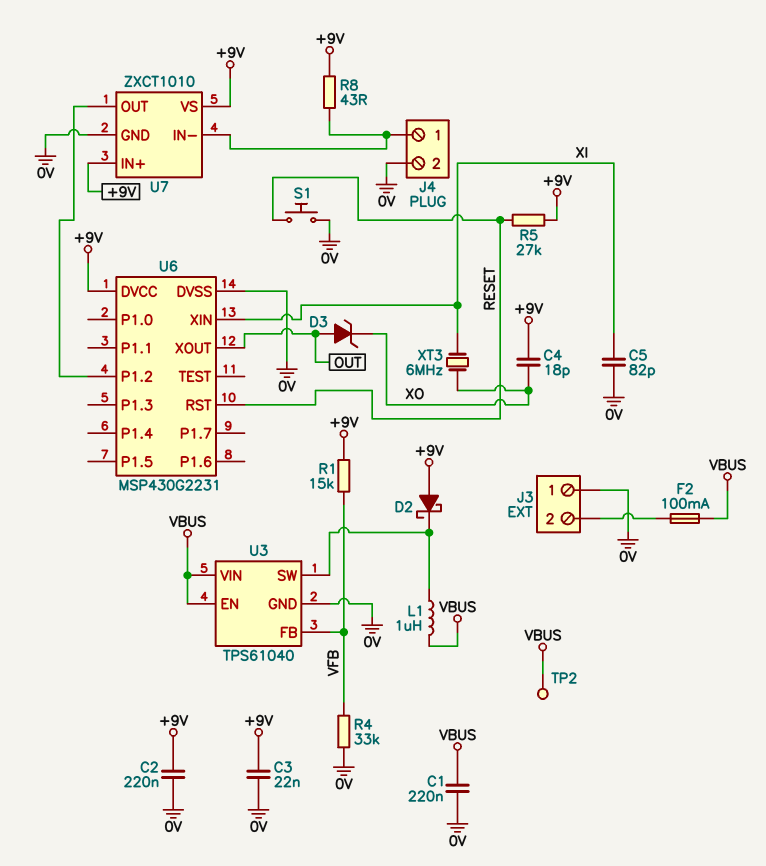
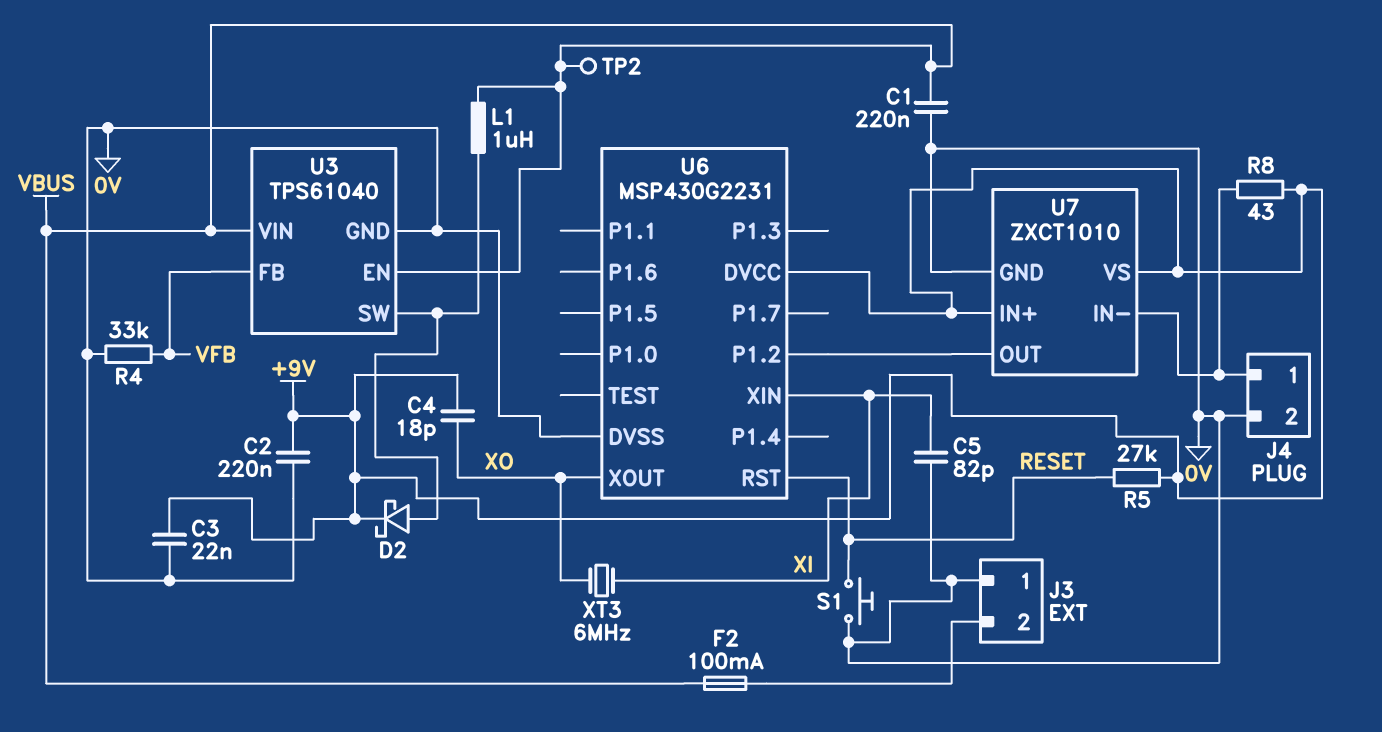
D2: schottky (A +9V, K U3/SW) -> schottky (A U3/SW, K +9V)
D3: zener (A OUT, K XO) -> none
R1: 15k (+9V, VFB) -> none
U6 pin XOUT: OUT -> XO

